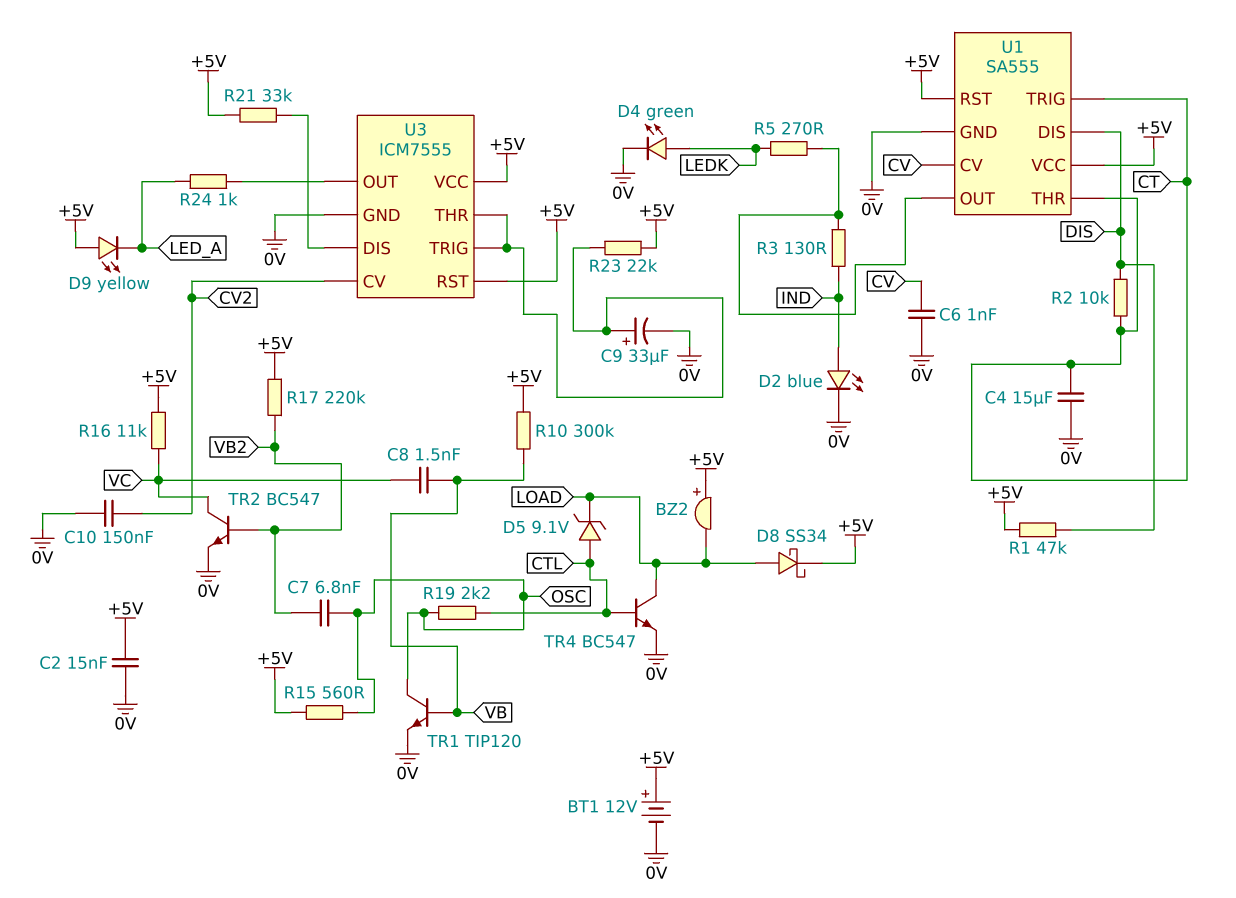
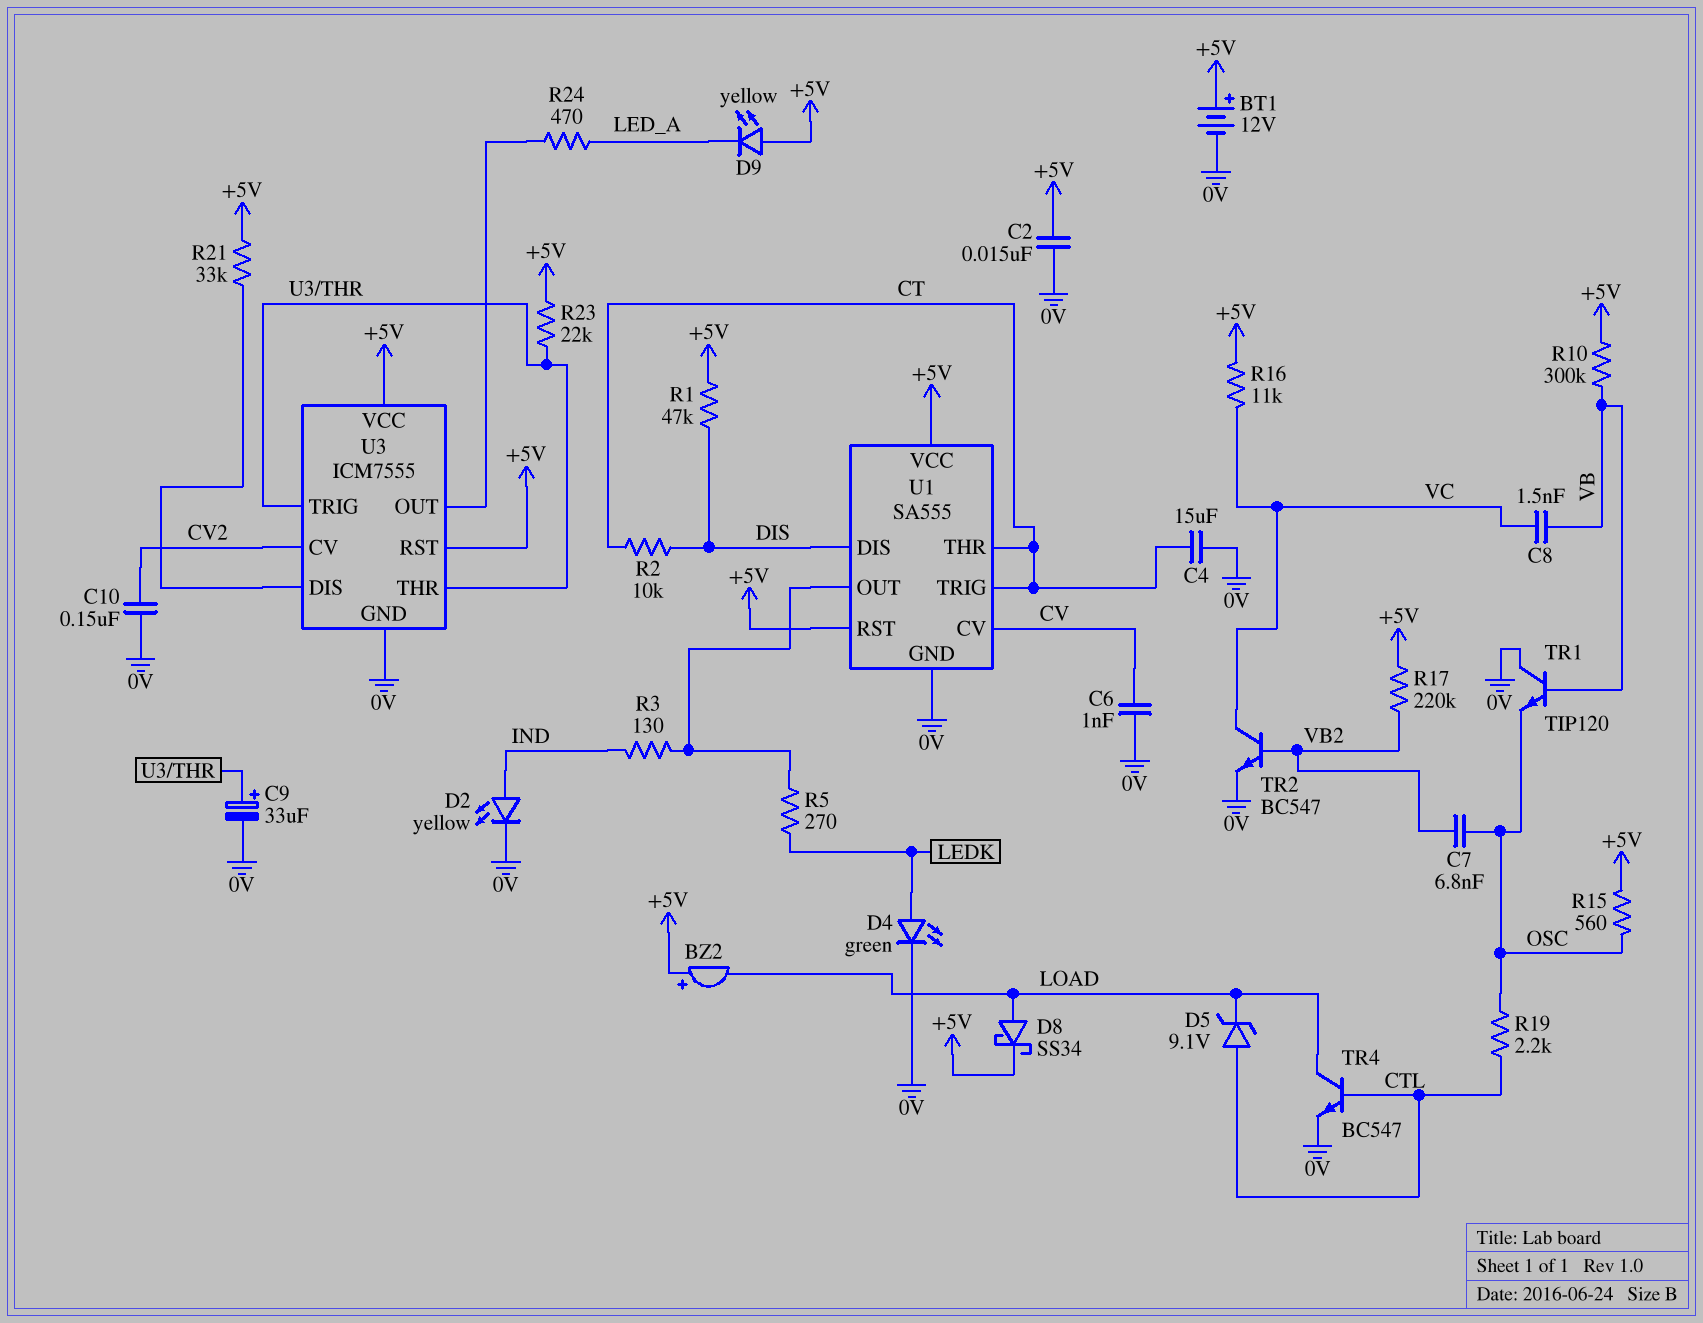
D2: LED blue (A IND, K 0V) -> LED yellow (A IND, K 0V)
R24: 1k (LED_A, U3/OUT) -> 470 (LED_A, U3/OUT)
TR1: NPN TIP120 (B VB, C OSC, E 0V) -> NPN TIP120 (B VB, C 0V, E OSC)

